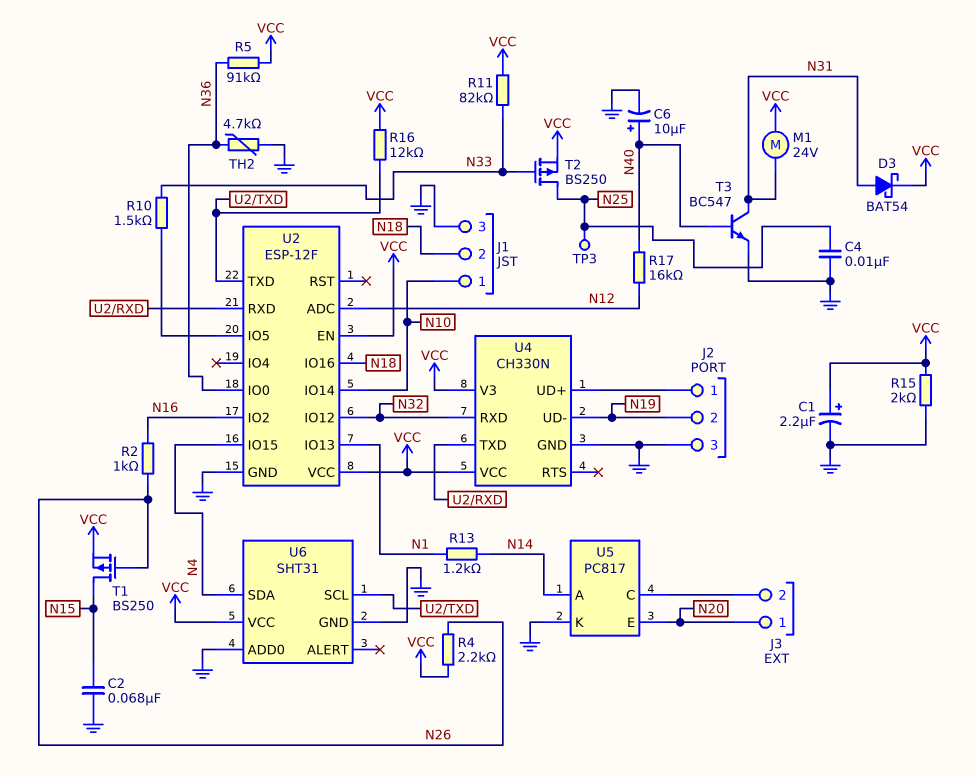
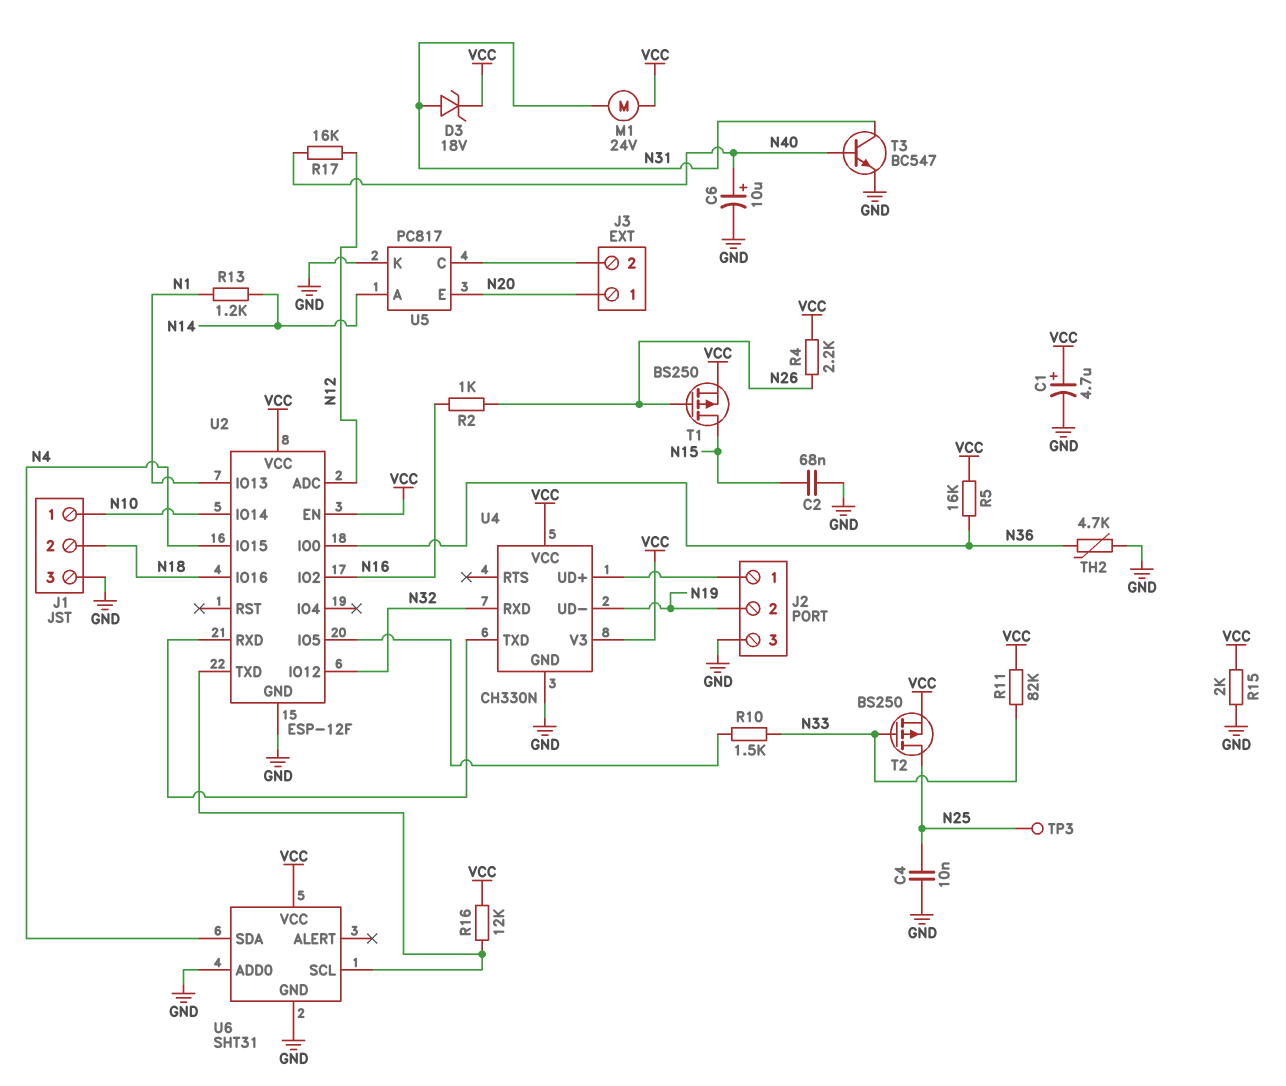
C1: 2.2uF (plus VCC, minus GND) -> 4.7uF (plus VCC, minus GND)
D3: schottky BAT54 (A N31, K VCC) -> zener 18V (A N31, K VCC)
R5: 91k (N36, VCC) -> 16k (N36, VCC)

